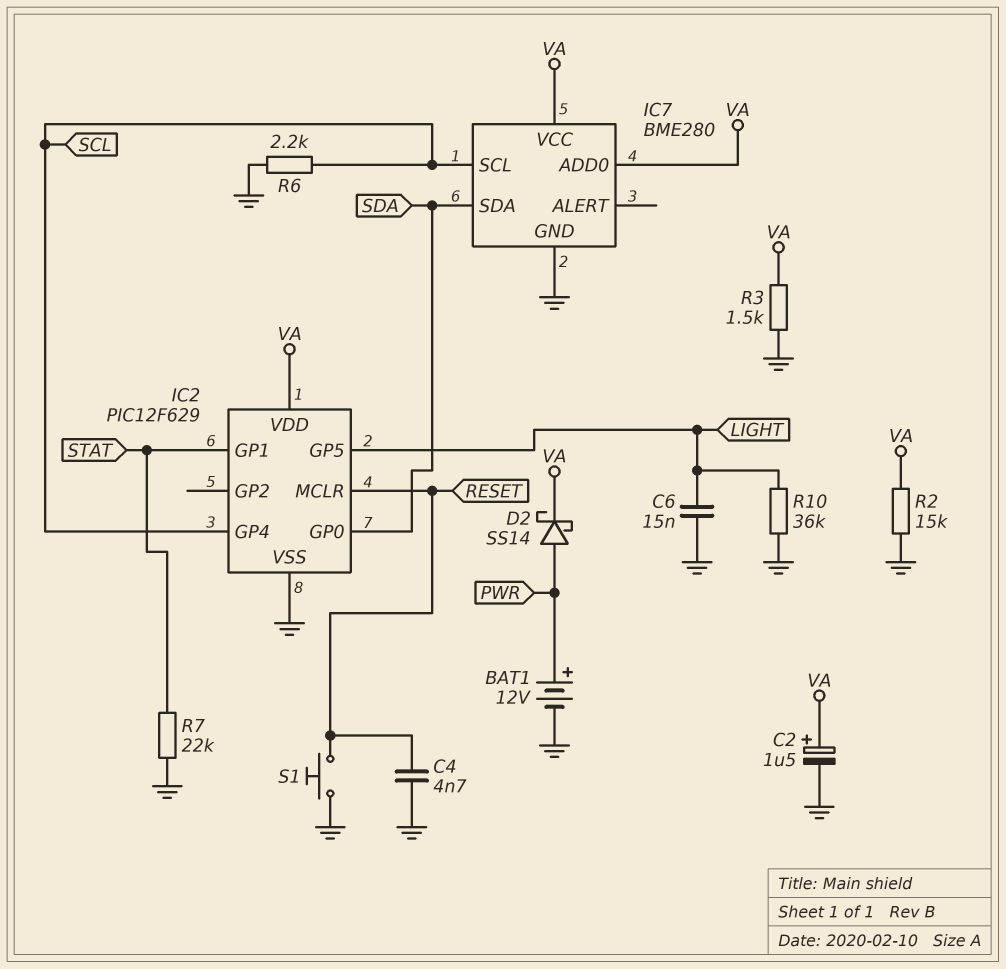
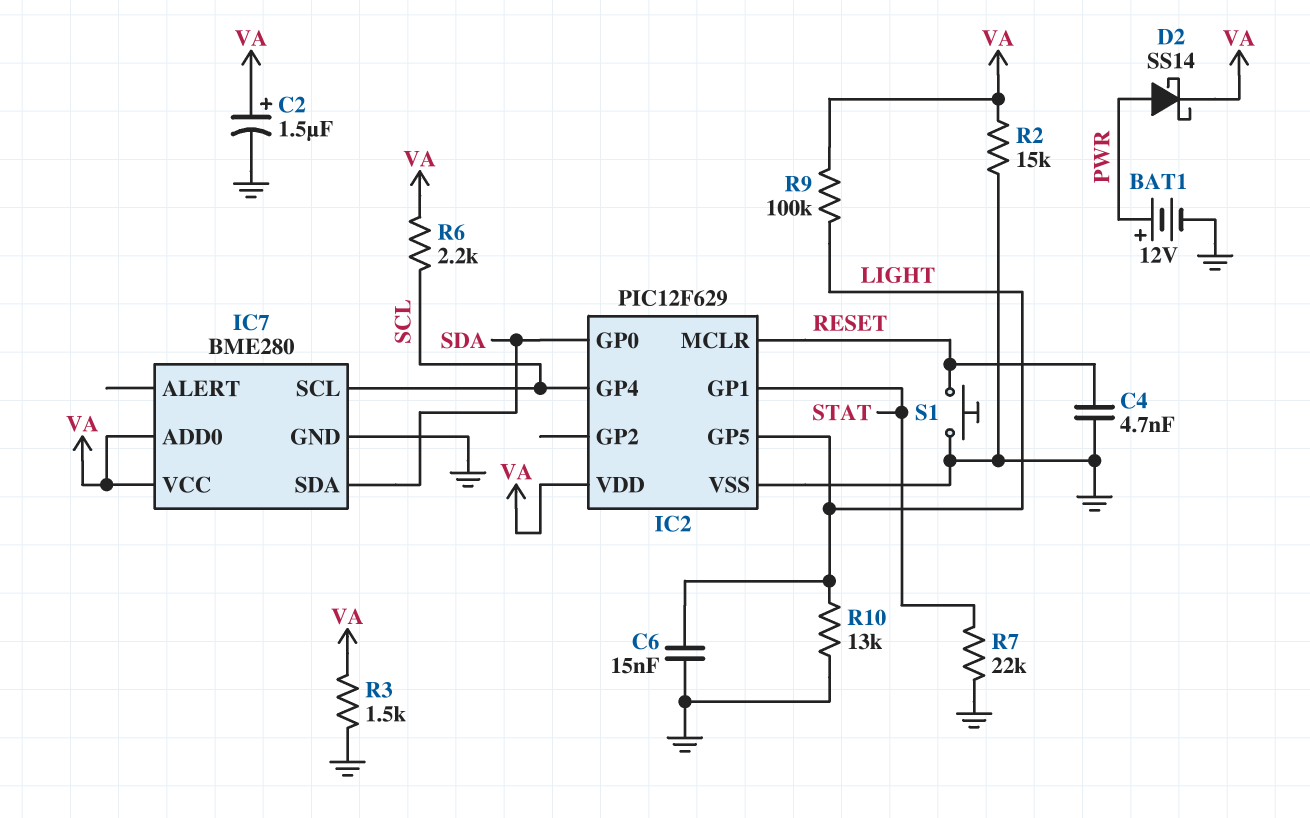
R6: 2.2k (GND, SCL) -> 2.2k (SCL, VA)
R9: none -> 100k (LIGHT, VA)
R10: 36k (GND, LIGHT) -> 13k (GND, LIGHT)

